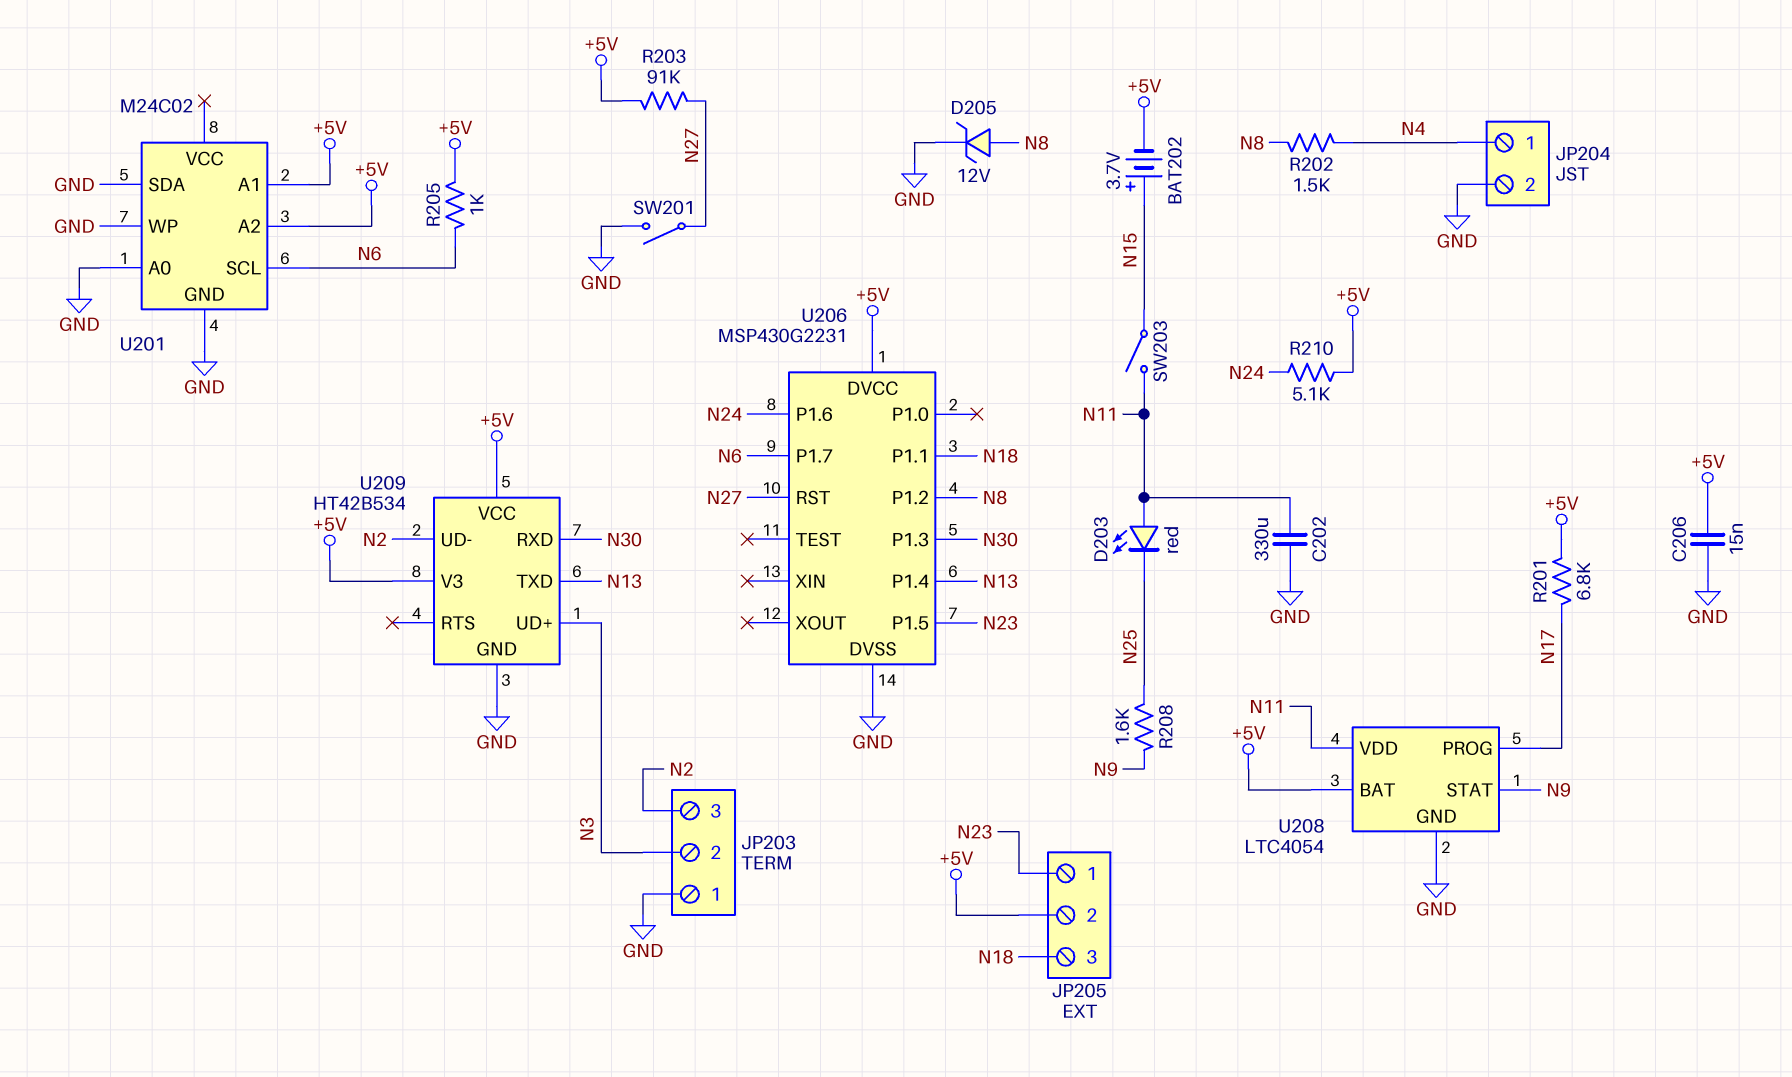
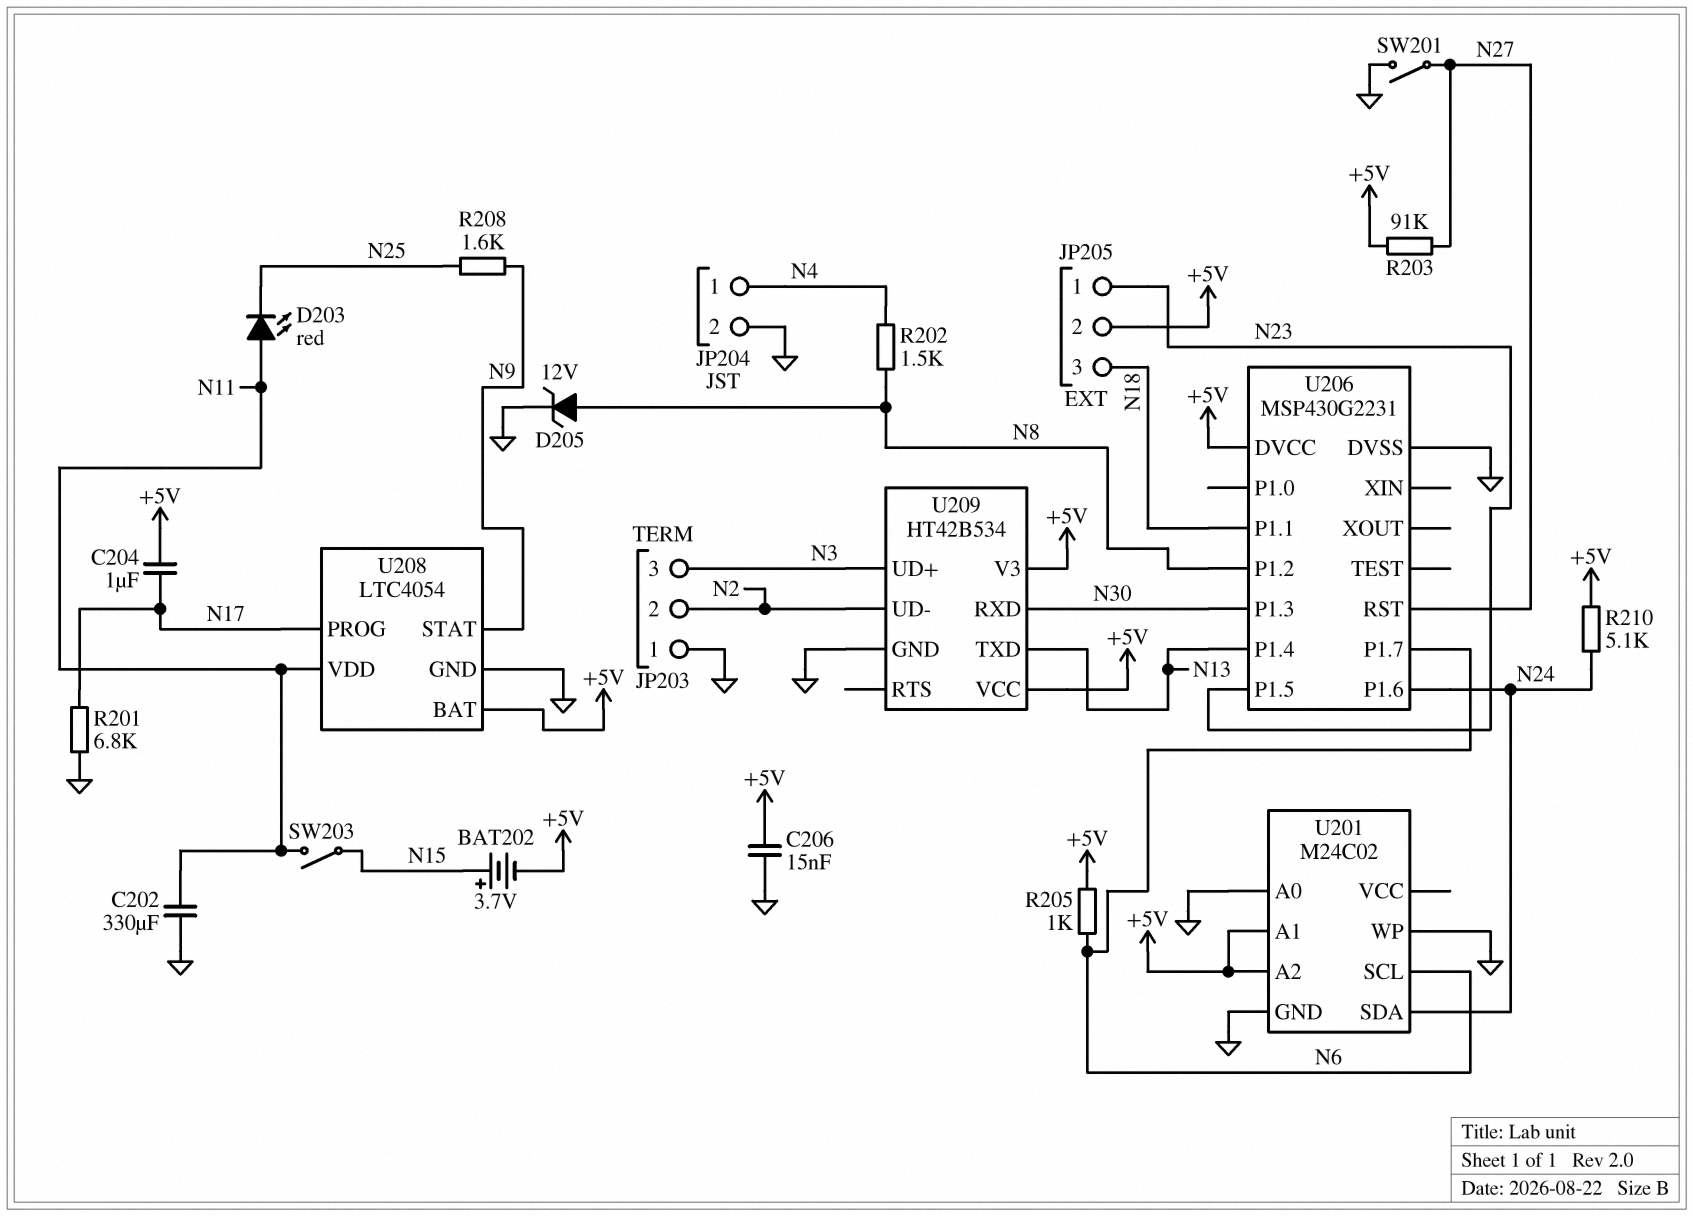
C204: none -> 1uF (+5V, N17)
JP203 pin 2: N3 -> N2
JP203 pin 3: N2 -> N3
R201: 6.8k (+5V, N17) -> 6.8k (GND, N17)
U201 pin SDA: GND -> N24

